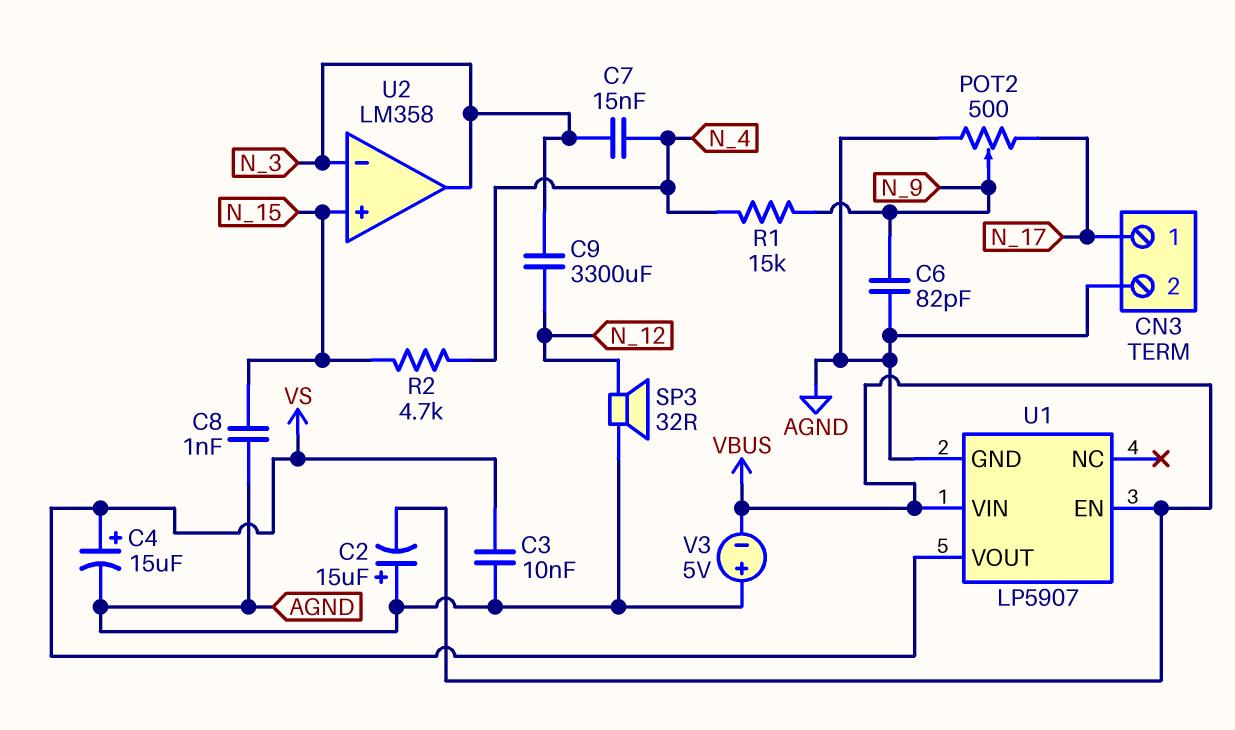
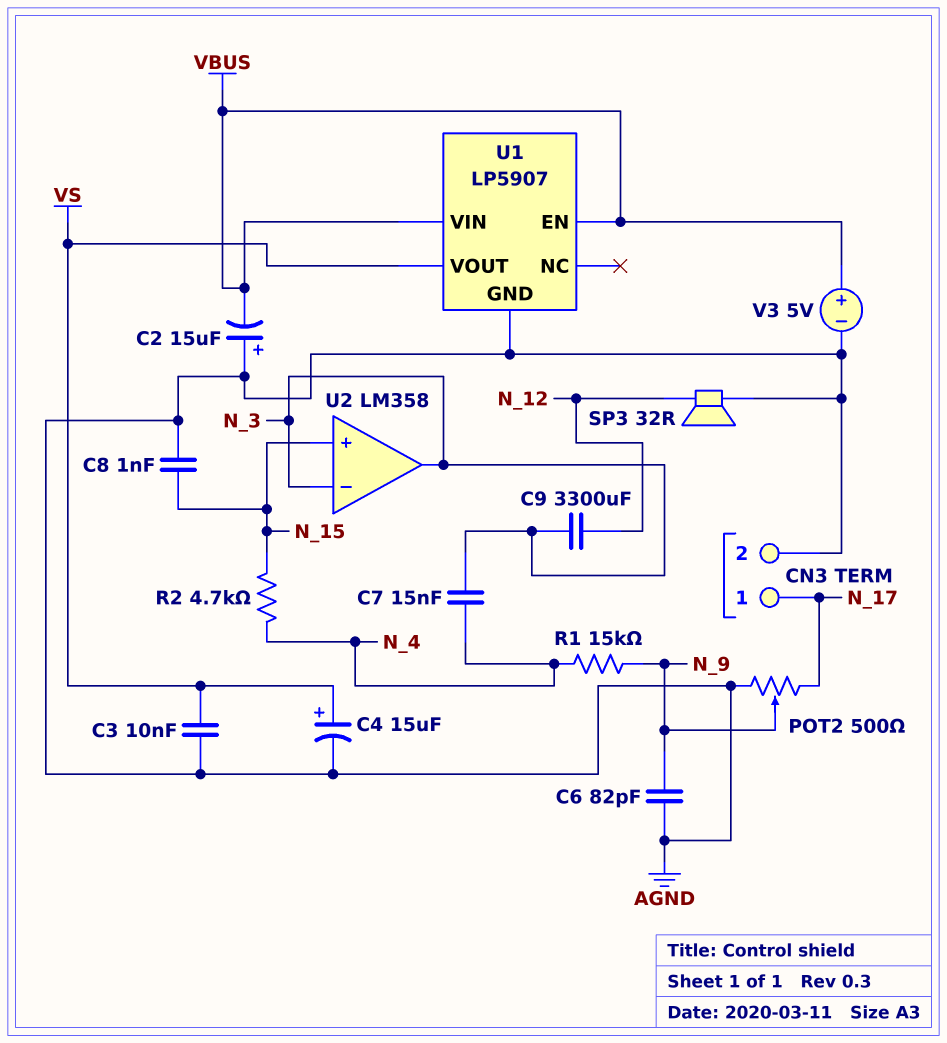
V3: 5V (plus AGND, minus VBUS) -> 5V (plus VBUS, minus AGND)

